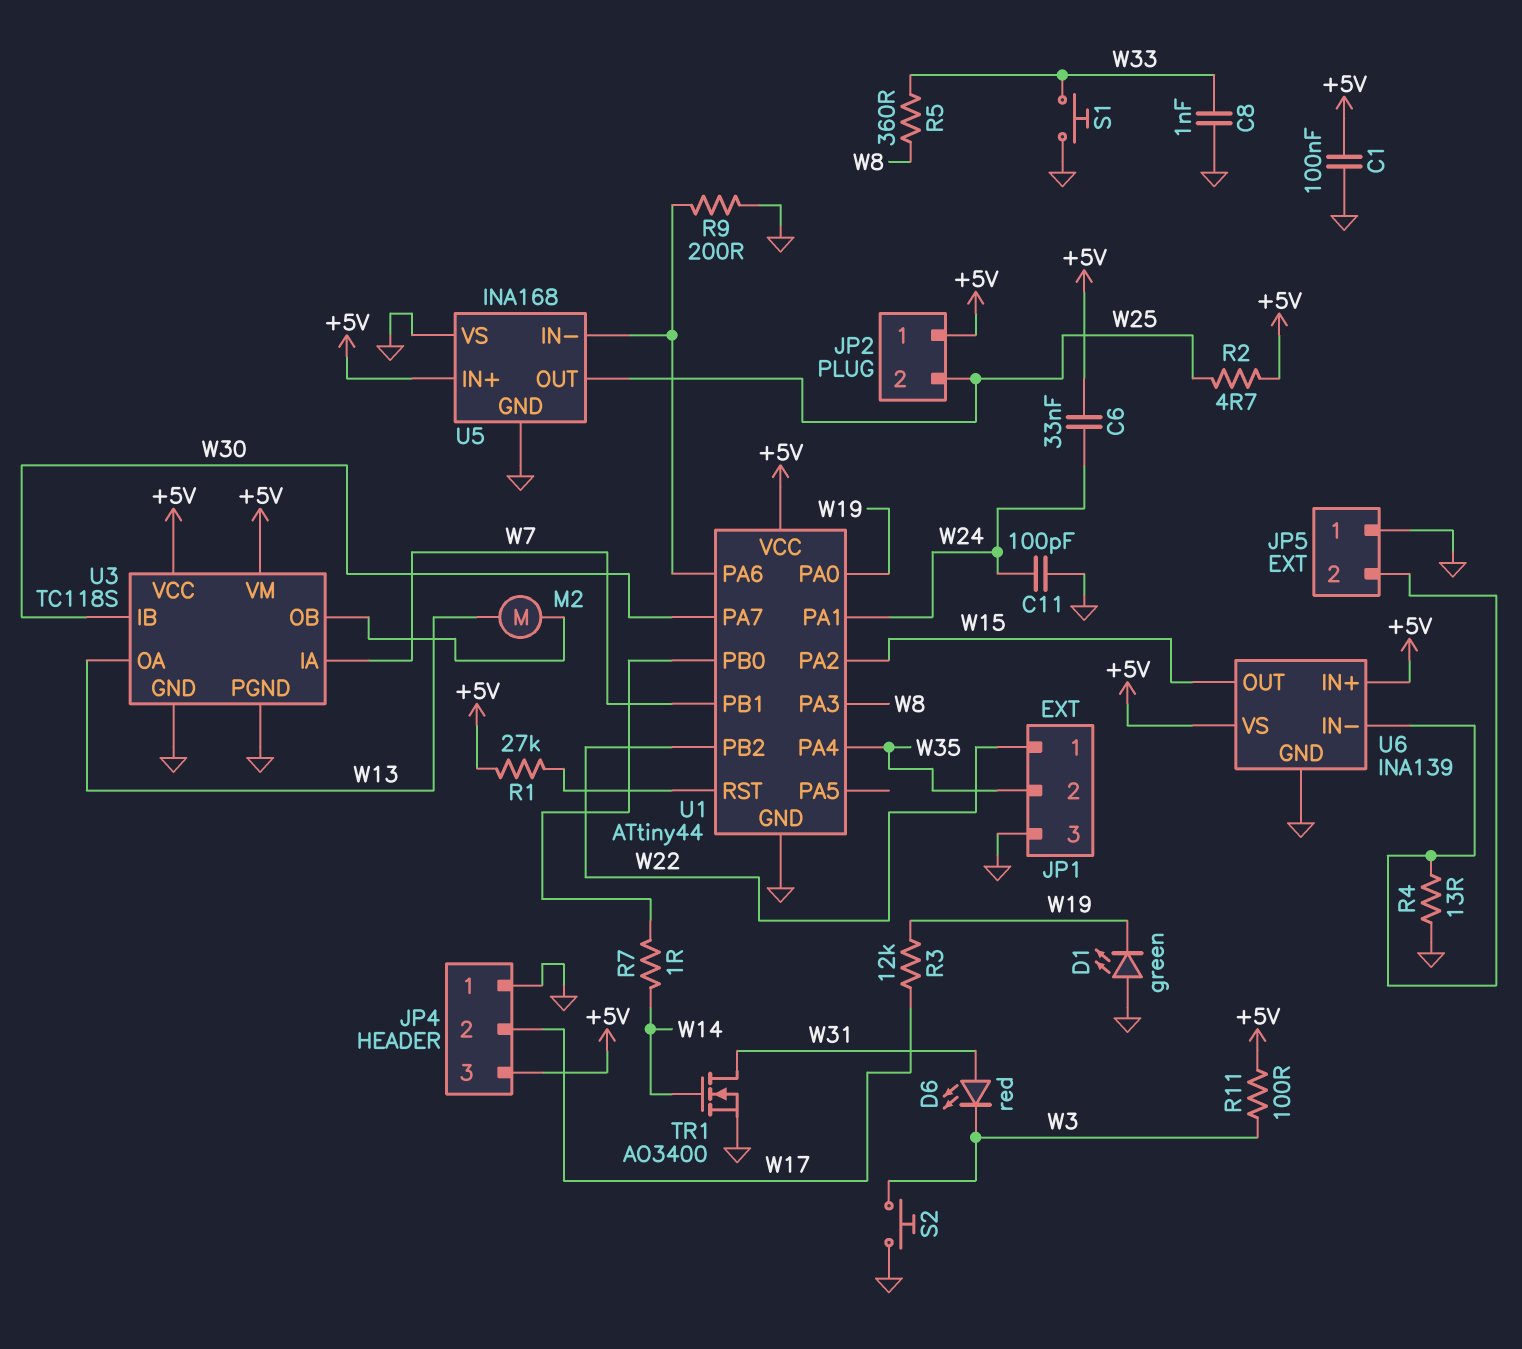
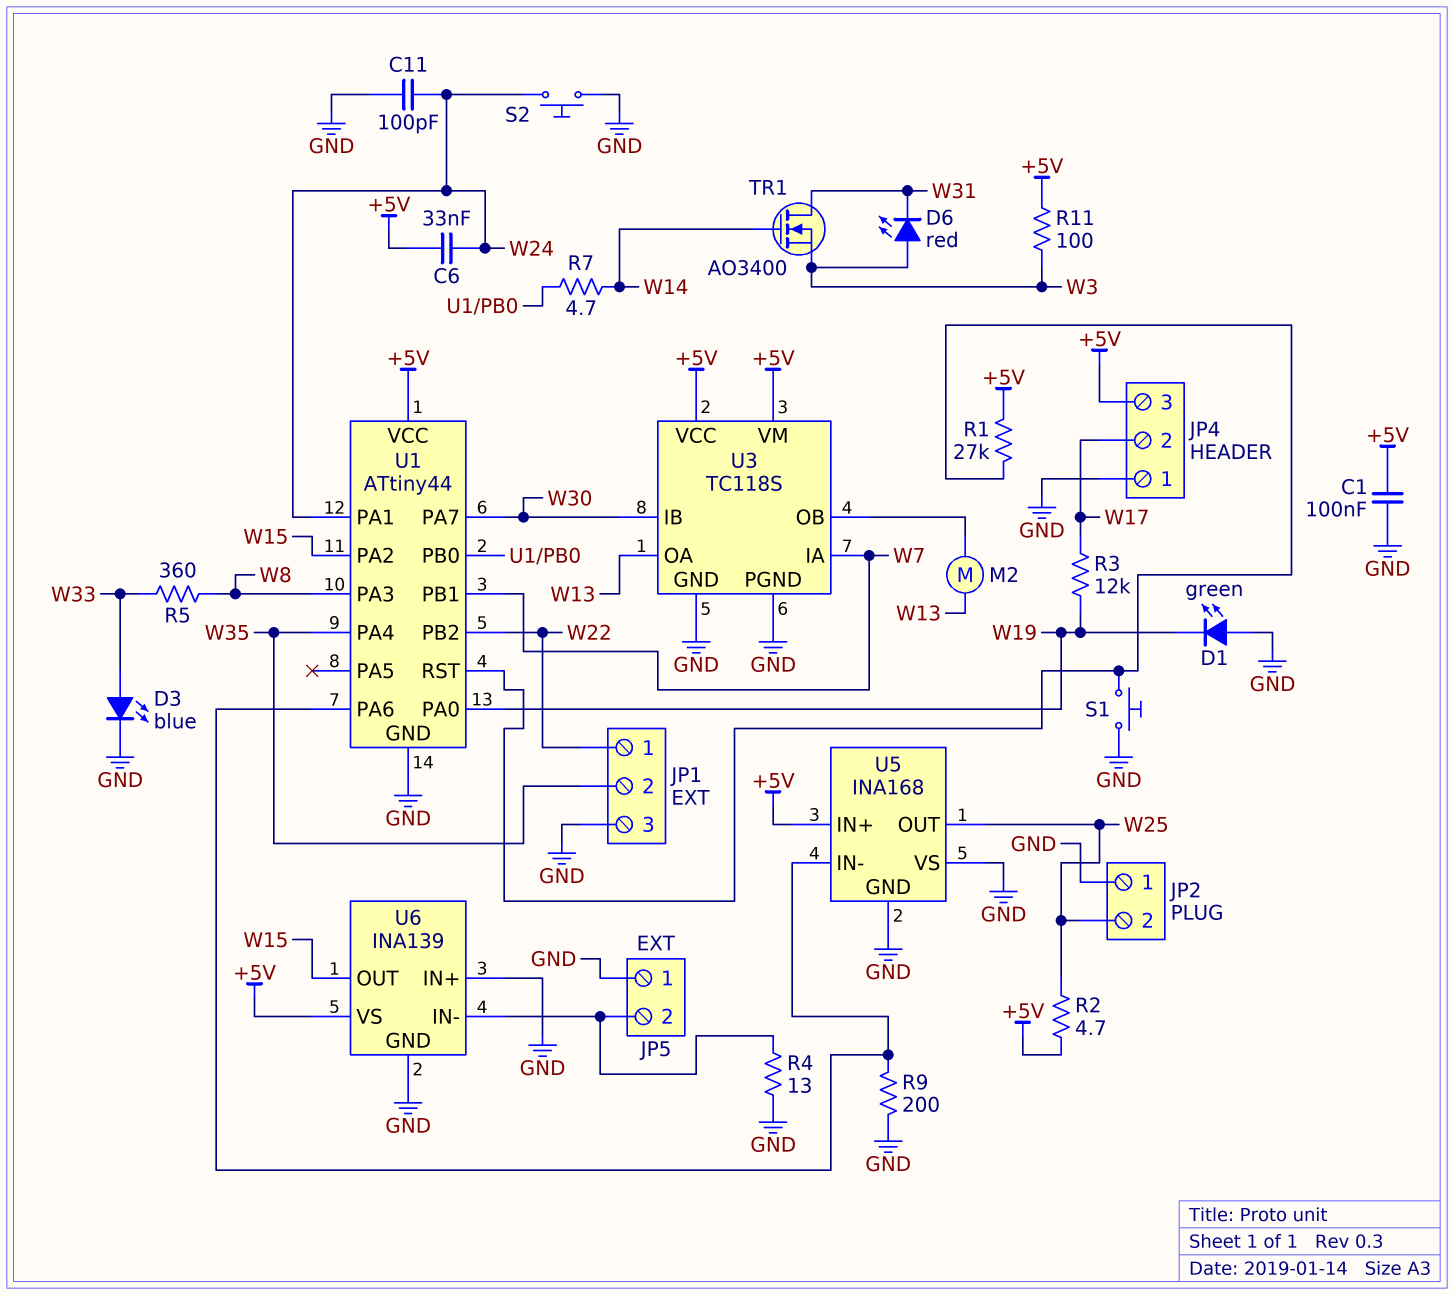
C8: 1nF (GND, W33) -> none
D3: none -> LED blue (A W33, K GND)
D6: LED red (A W31, K W3) -> LED red (A W3, K W31)
JP2 pin 1: +5V -> GND
R7: 1 (U1/PB0, W14) -> 4.7 (U1/PB0, W14)
S1: button (GND, W33) -> button (GND, U1/RST)
S2: button (GND, W3) -> button (GND, W24)
TR1: NMOS AO3400 (G W14, D W31, S GND) -> NMOS AO3400 (G W14, D W31, S W3)
U6 pin IN+: +5V -> GND

